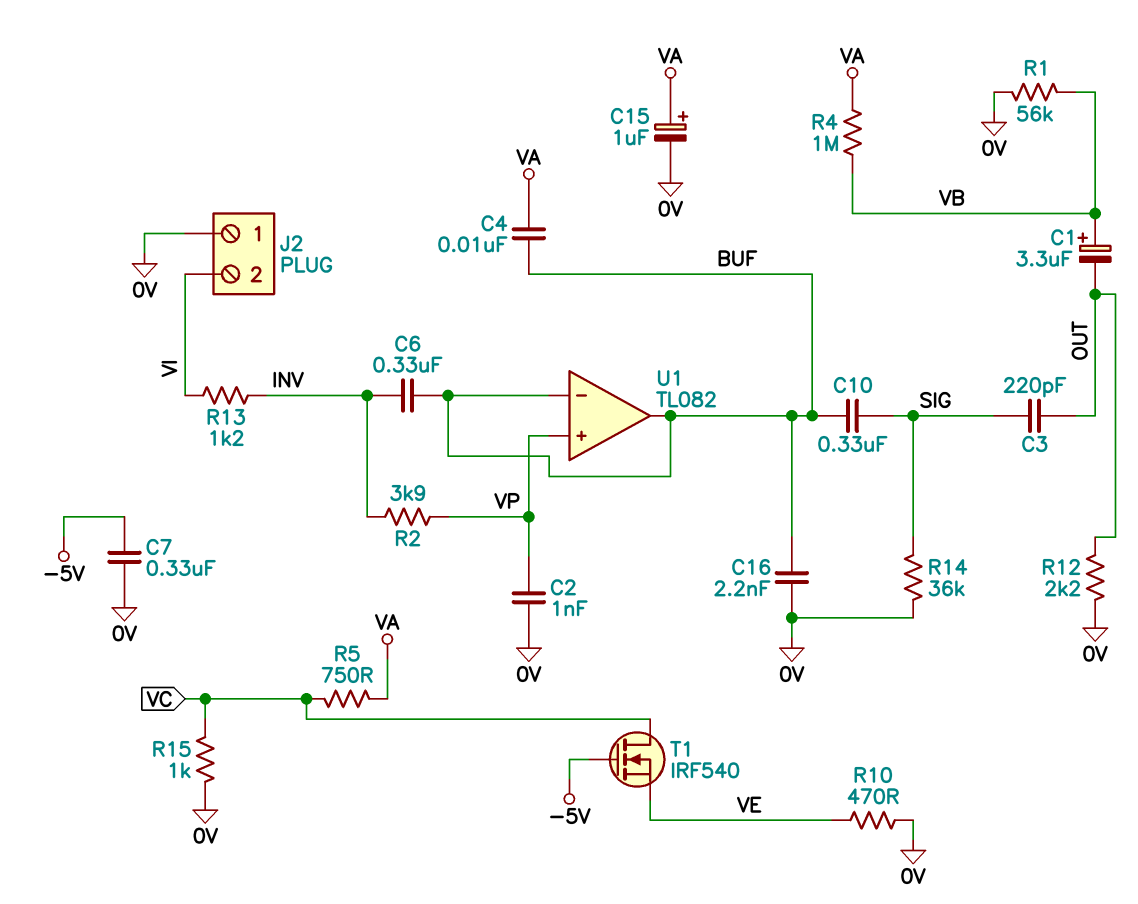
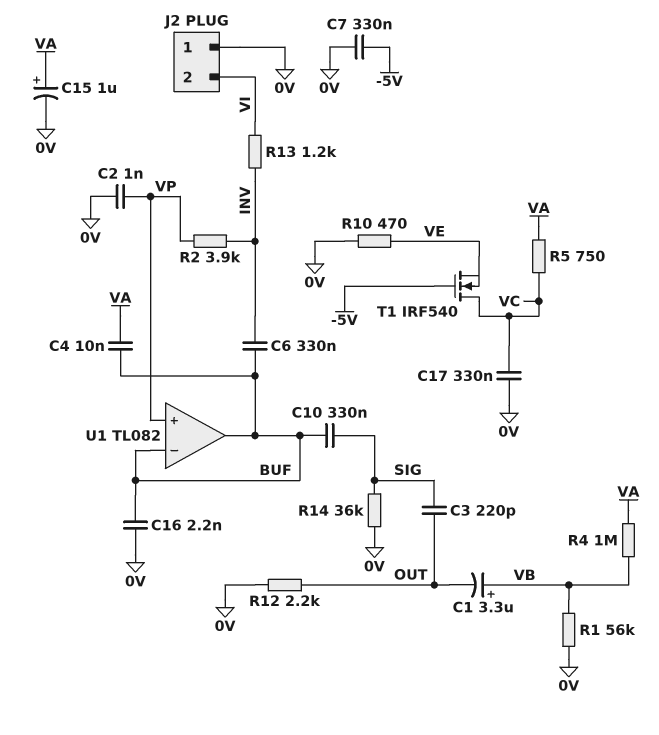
C17: none -> 330nF (0V, VC)
R15: 1k (0V, VC) -> none

